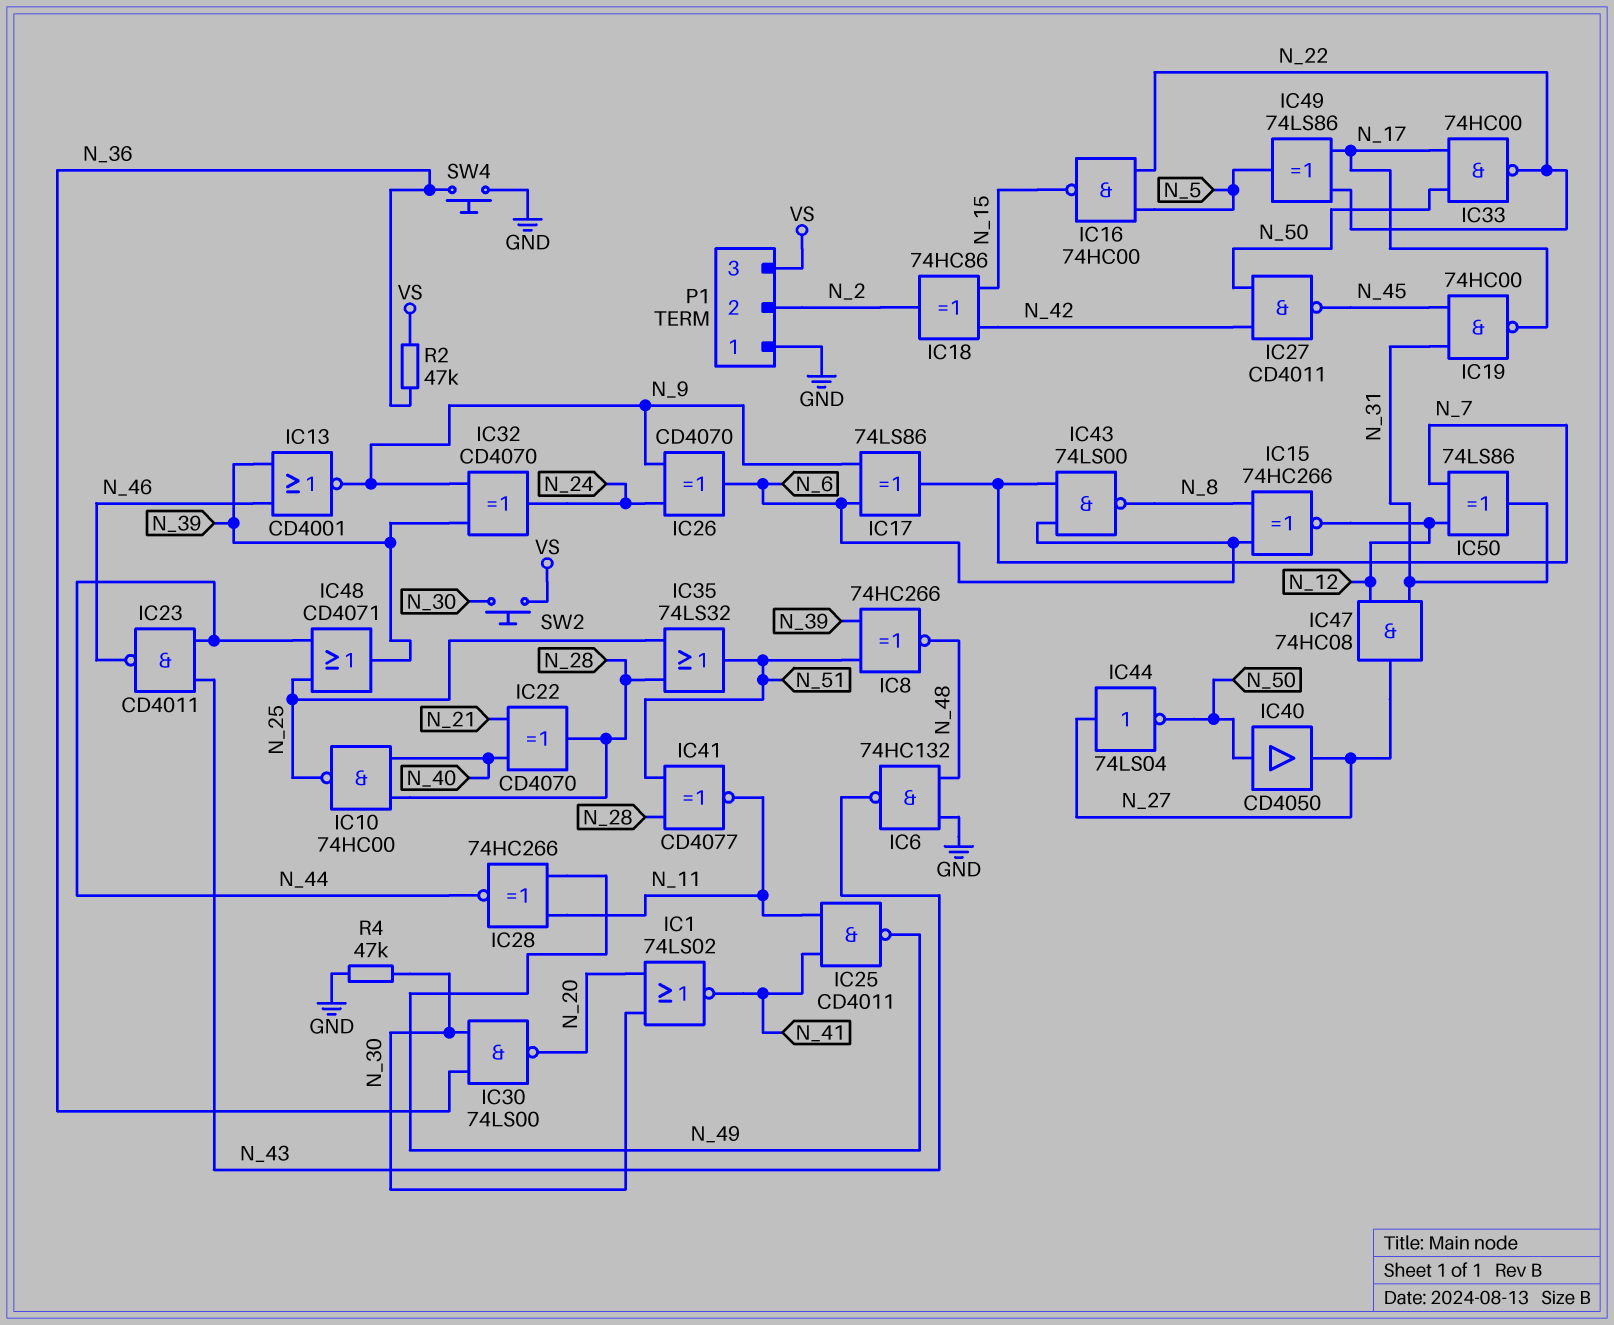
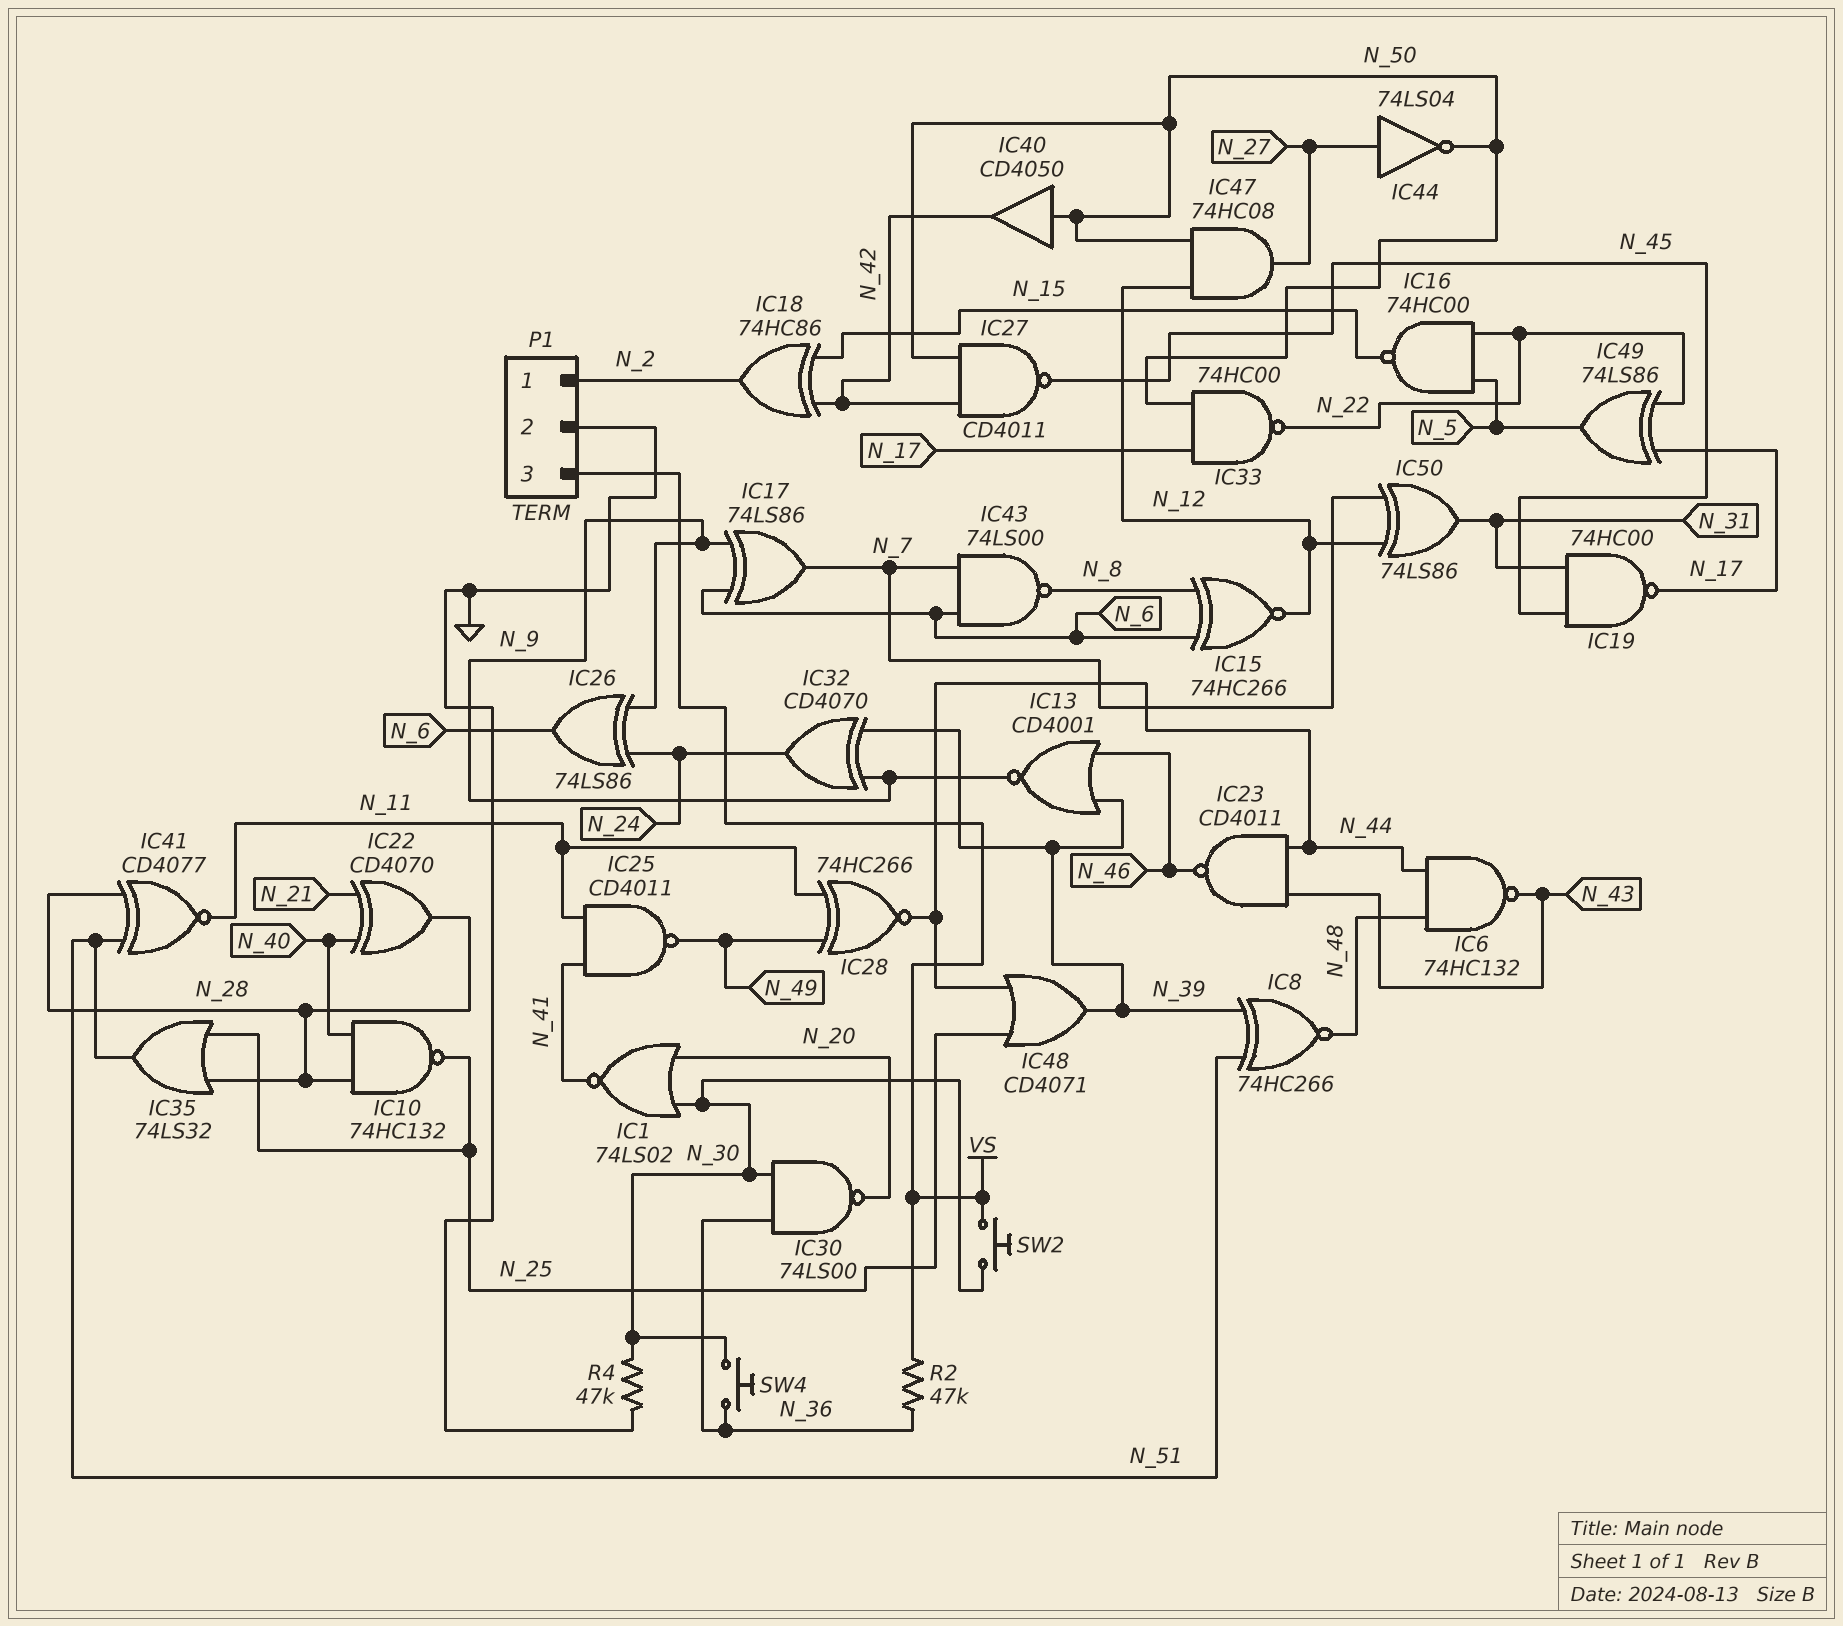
IC6: NAND 74HC132 (in GND, in N_48, out N_43) -> NAND 74HC132 (in N_44, in N_48, out N_43)
IC10: NAND 74HC00 (in N_28, in N_40, out N_25) -> NAND 74HC132 (in N_28, in N_40, out N_25)
IC26: XOR CD4070 (in N_9, in N_24, out N_6) -> XOR 74LS86 (in N_9, in N_24, out N_6)
IC40: buffer CD4050 (in N_50, out N_27) -> buffer CD4050 (in N_50, out N_42)
IC47: AND 74HC08 (in N_12, in N_31, out N_27) -> AND 74HC08 (in N_12, in N_50, out N_27)
P1 pin 1: GND -> N_2
P1 pin 2: N_2 -> GND
SW4: button (GND, N_36) -> button (N_30, N_36)

